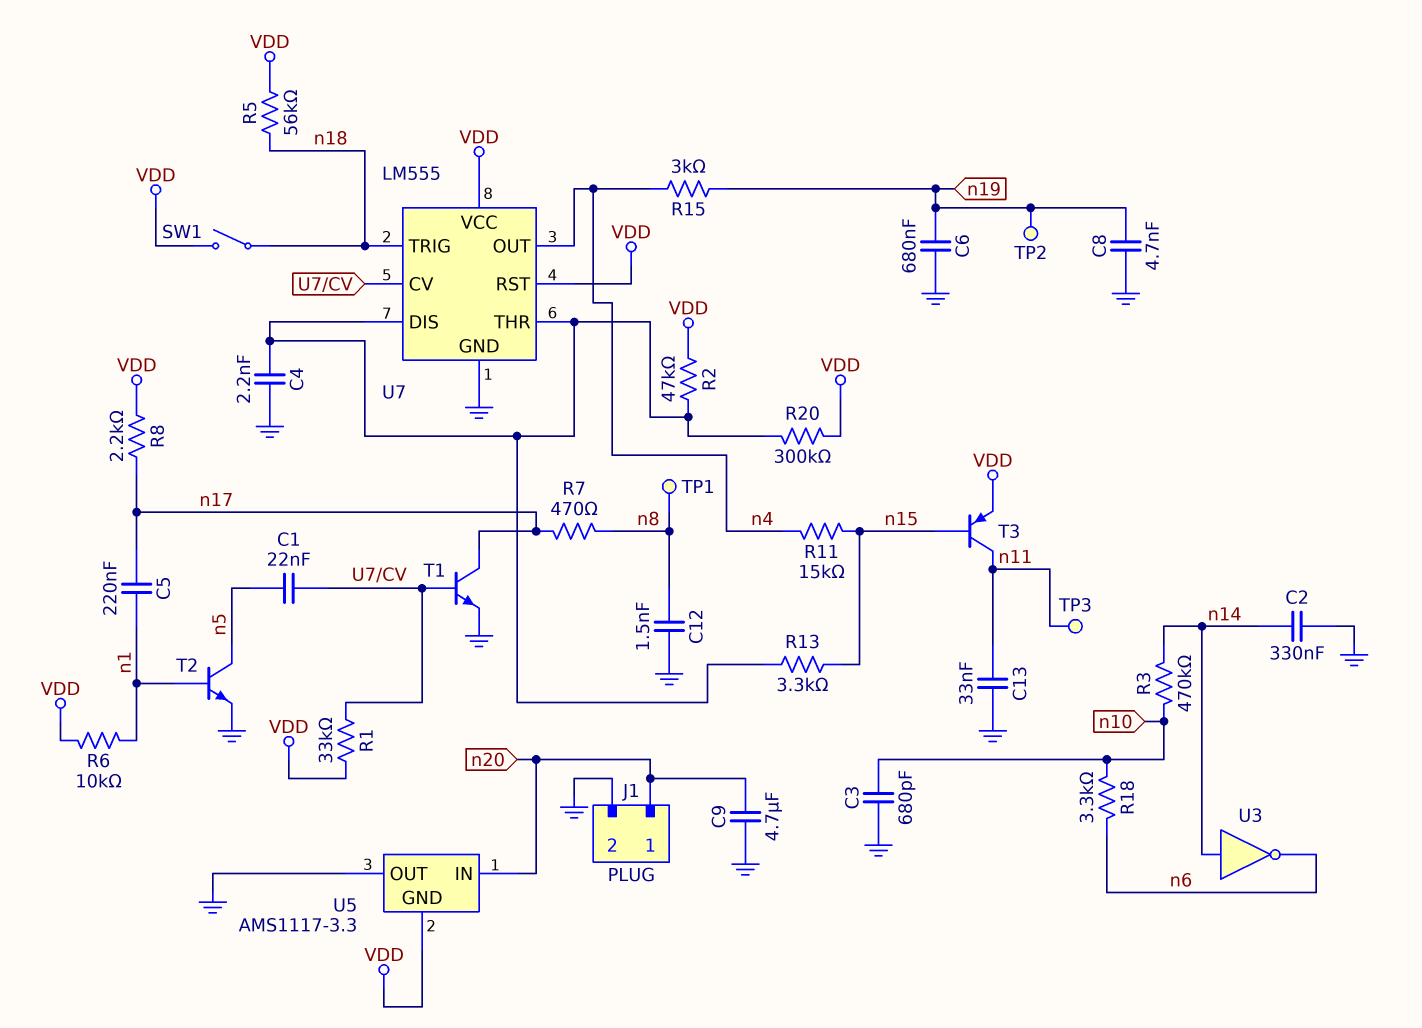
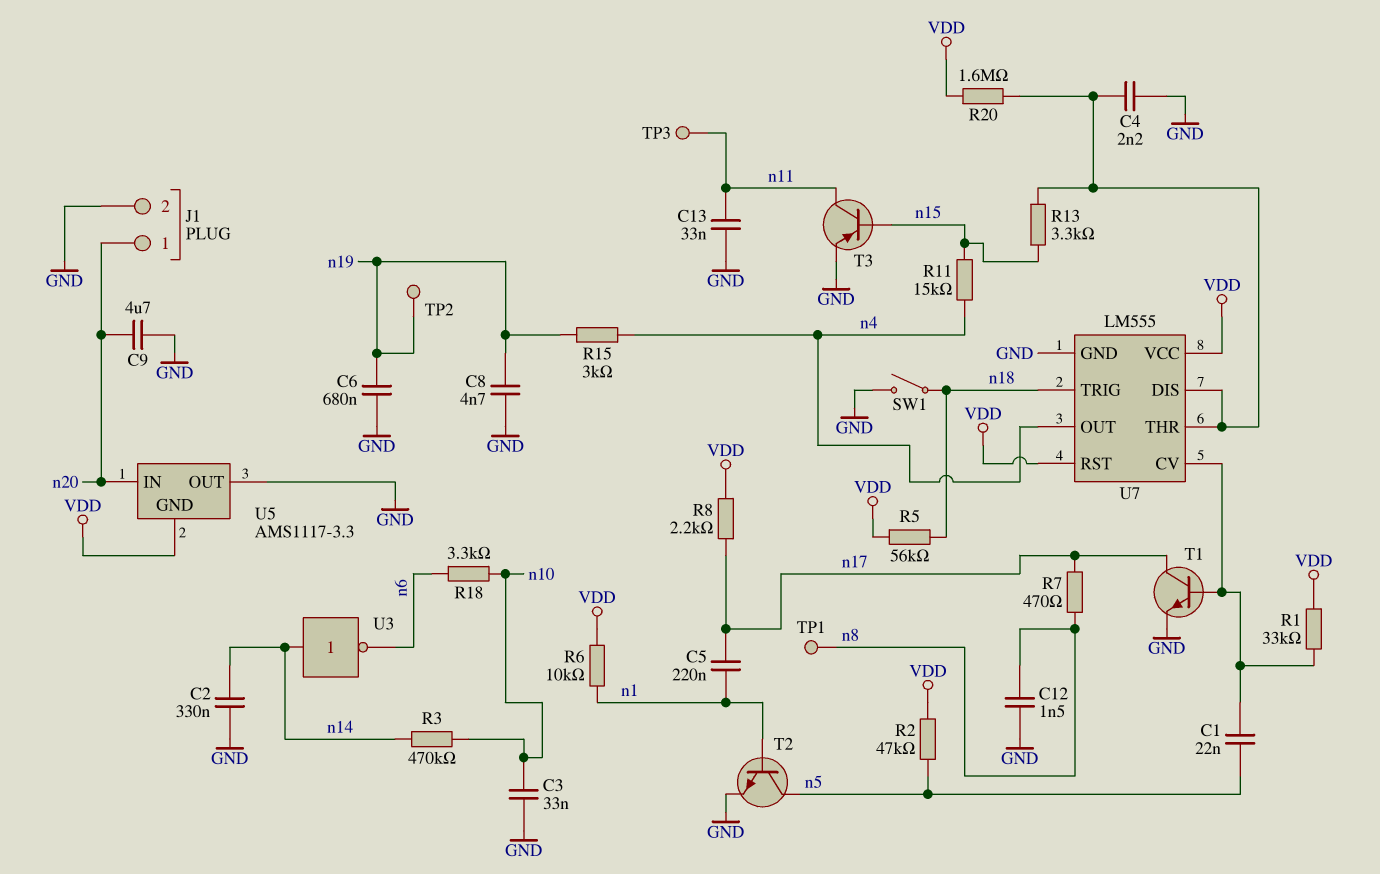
C3: 680pF (GND, n10) -> 33nF (GND, n10)
R2: 47k (U7/DIS, VDD) -> 47k (VDD, n5)
R20: 300k (U7/DIS, VDD) -> 1.6M (U7/DIS, VDD)
SW1: switch (VDD, n18) -> switch (GND, n18)
T3: PNP (B n15, C n11, E VDD) -> PNP (B n15, C n11, E GND)

